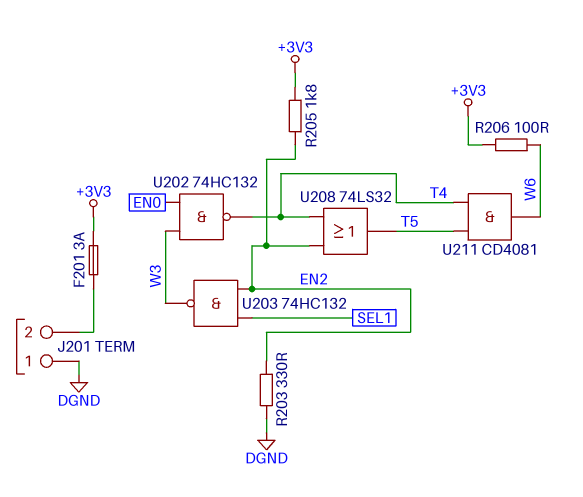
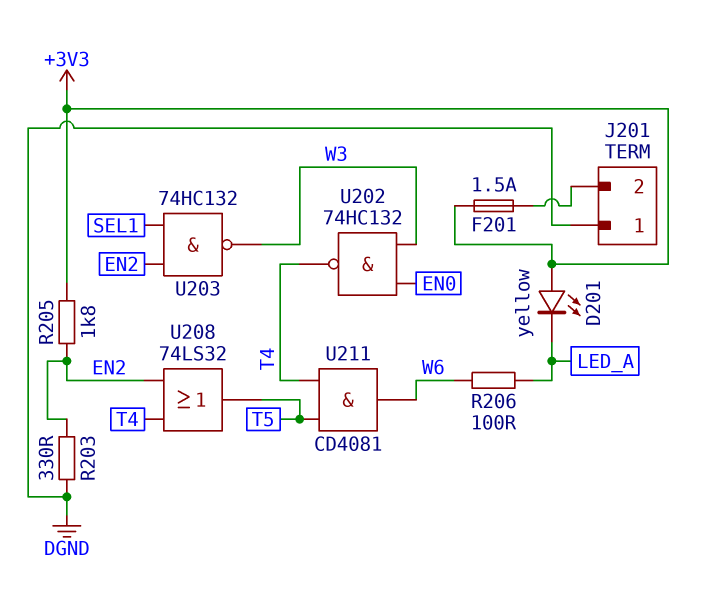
D201: none -> LED yellow (A +3V3, K LED_A)
F201: 3A (+3V3, J201/2) -> 1.5A (+3V3, J201/2)
R206: 100 (+3V3, W6) -> 100 (LED_A, W6)

